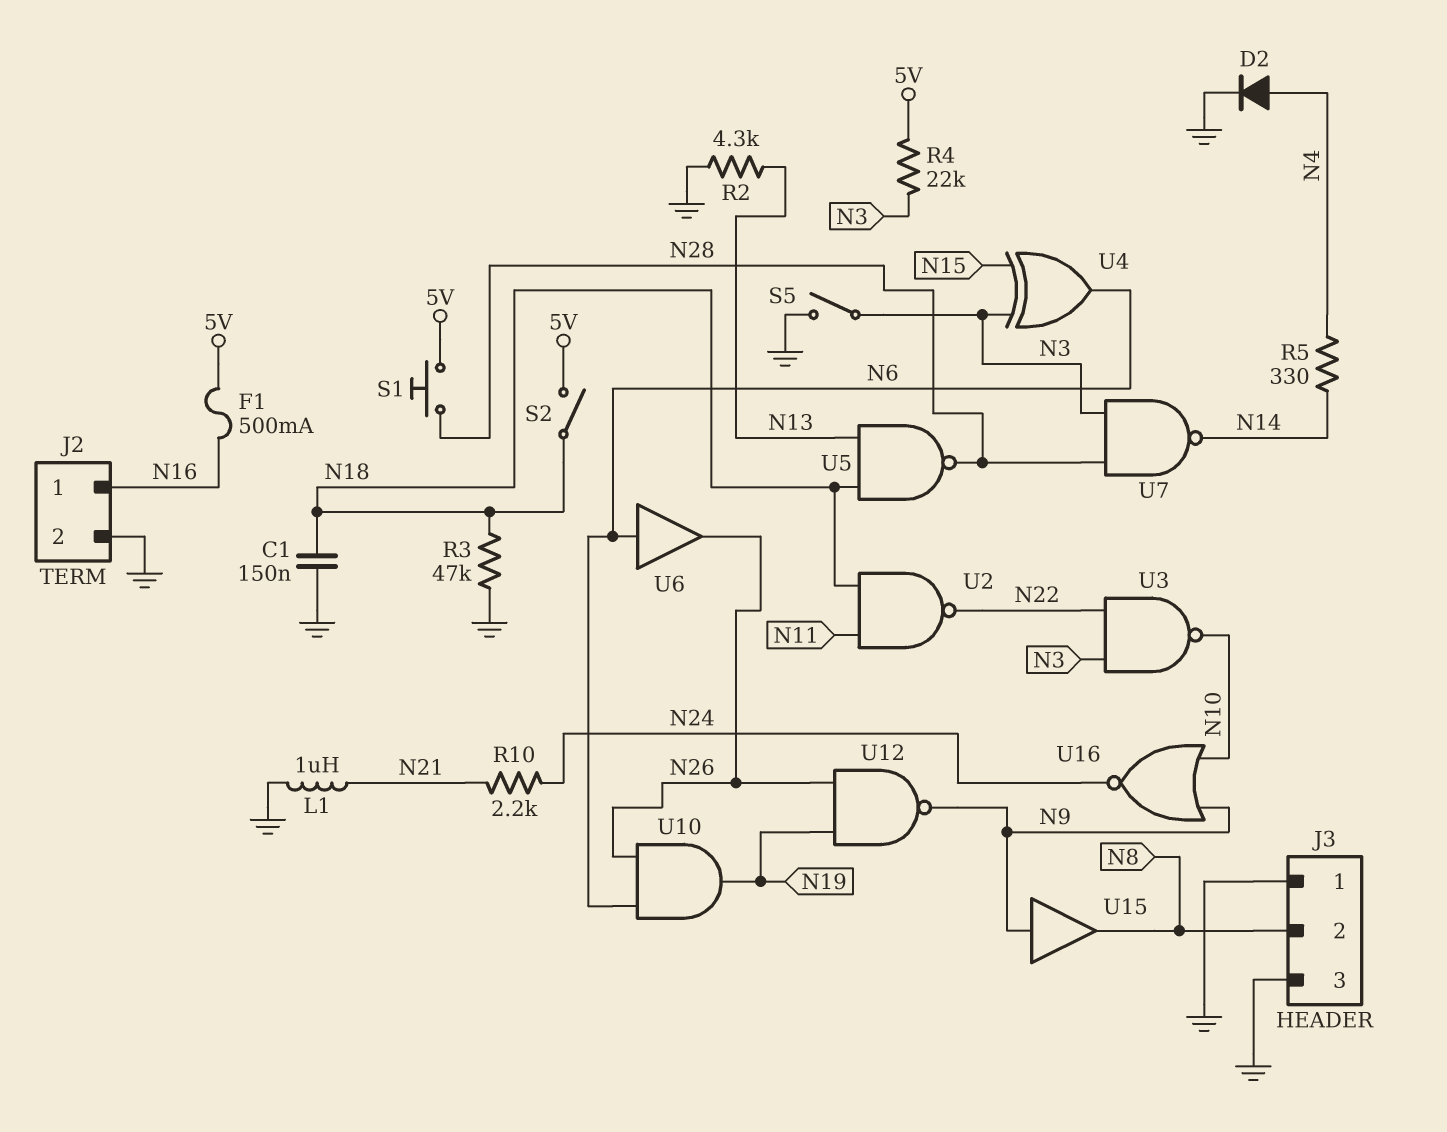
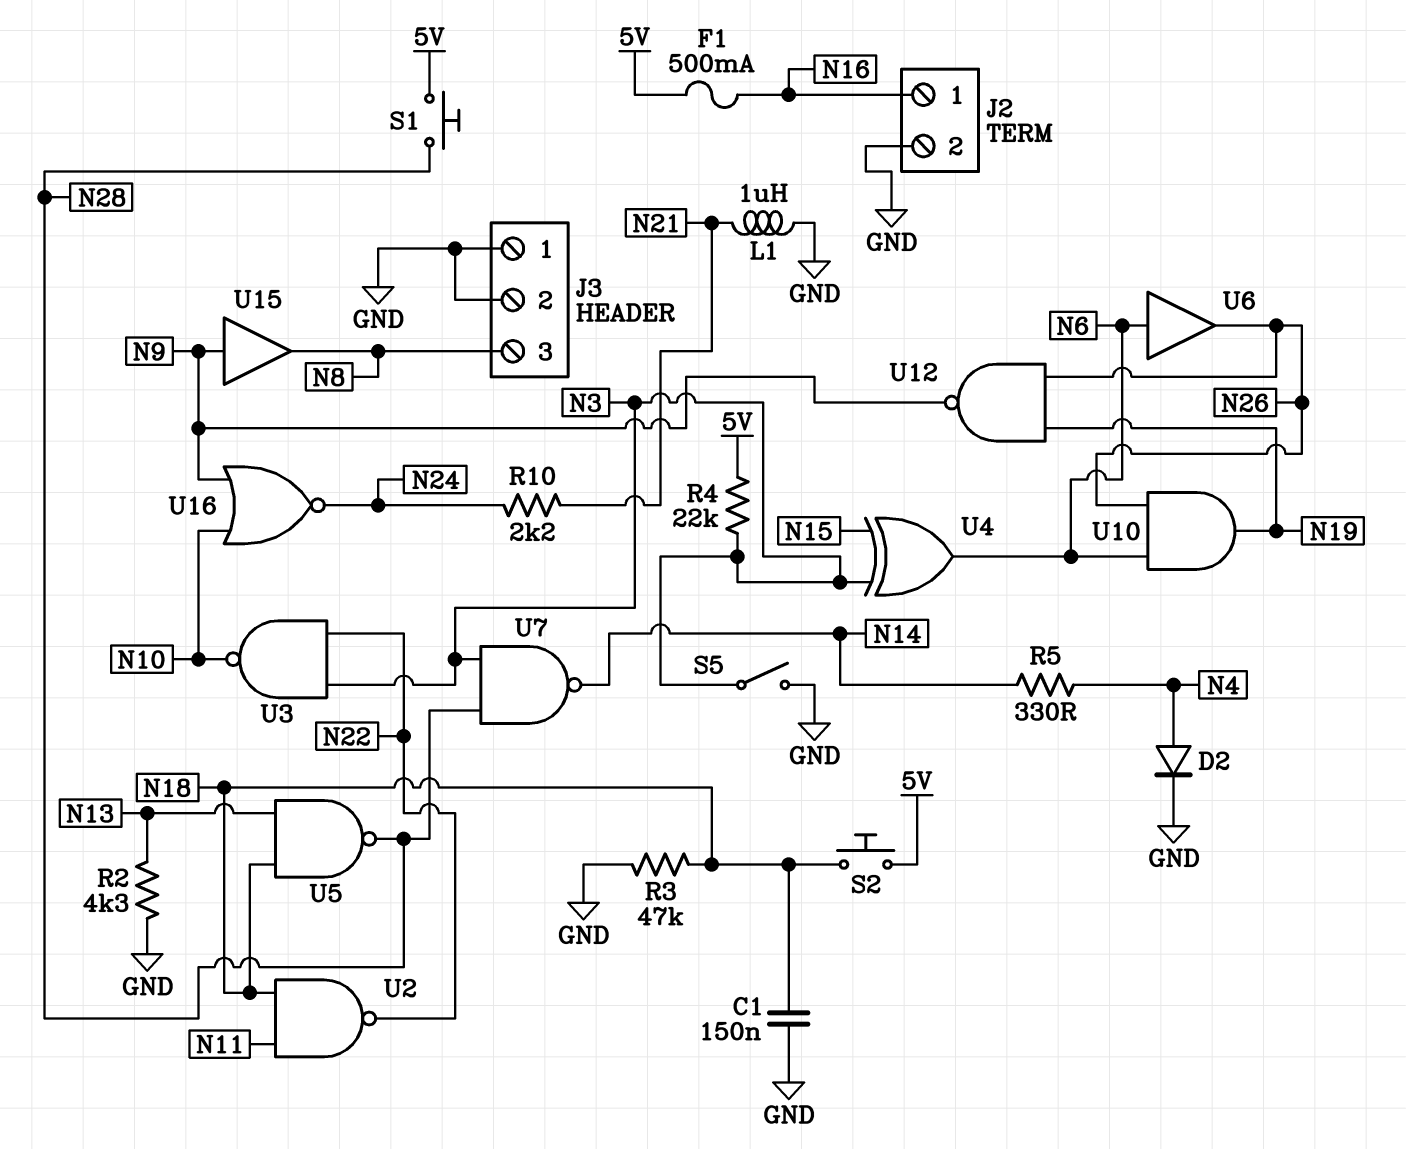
J3 pin 2: N8 -> GND
J3 pin 3: GND -> N8
S2: switch (5V, N18) -> button (5V, N18)

